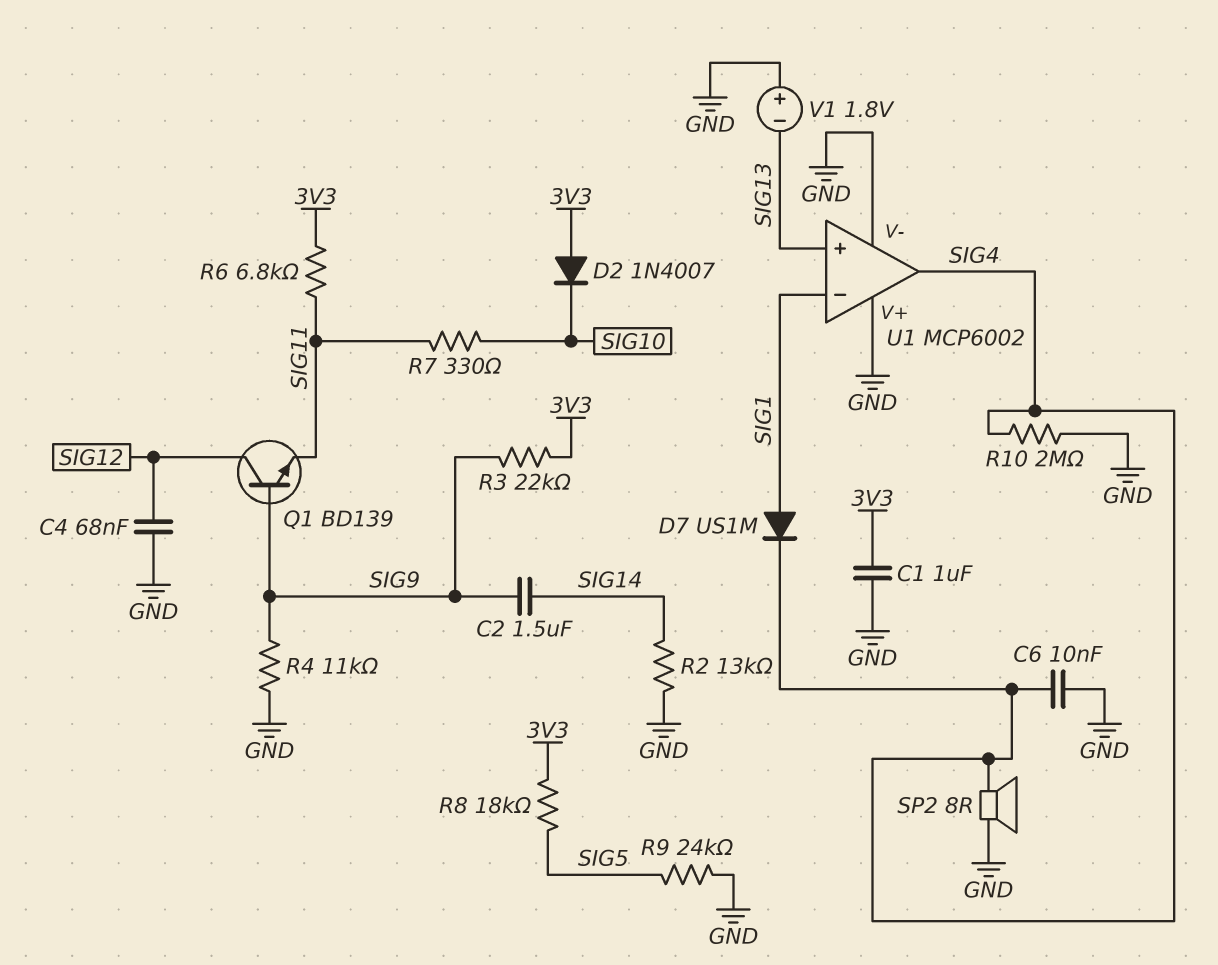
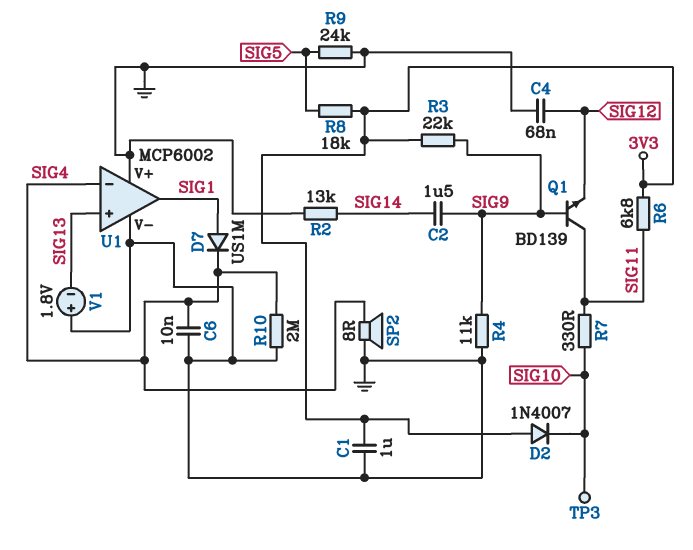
Q1: NPN BD139 (B SIG9, C SIG12, E SIG11) -> NPN BD139 (B SIG9, C SIG11, E SIG12)
TP3: none -> test point (SIG10)
U1 pin in-: SIG1 -> SIG4
U1 pin out: SIG4 -> SIG1

